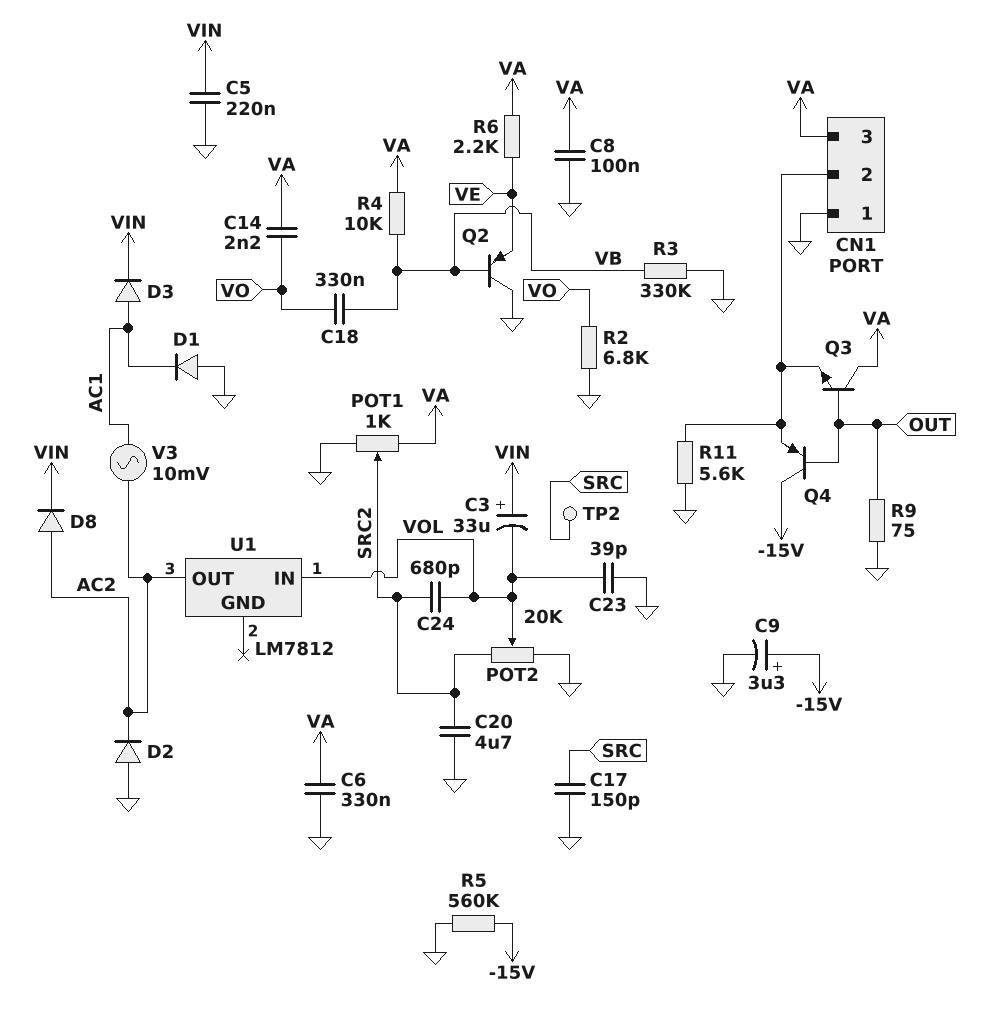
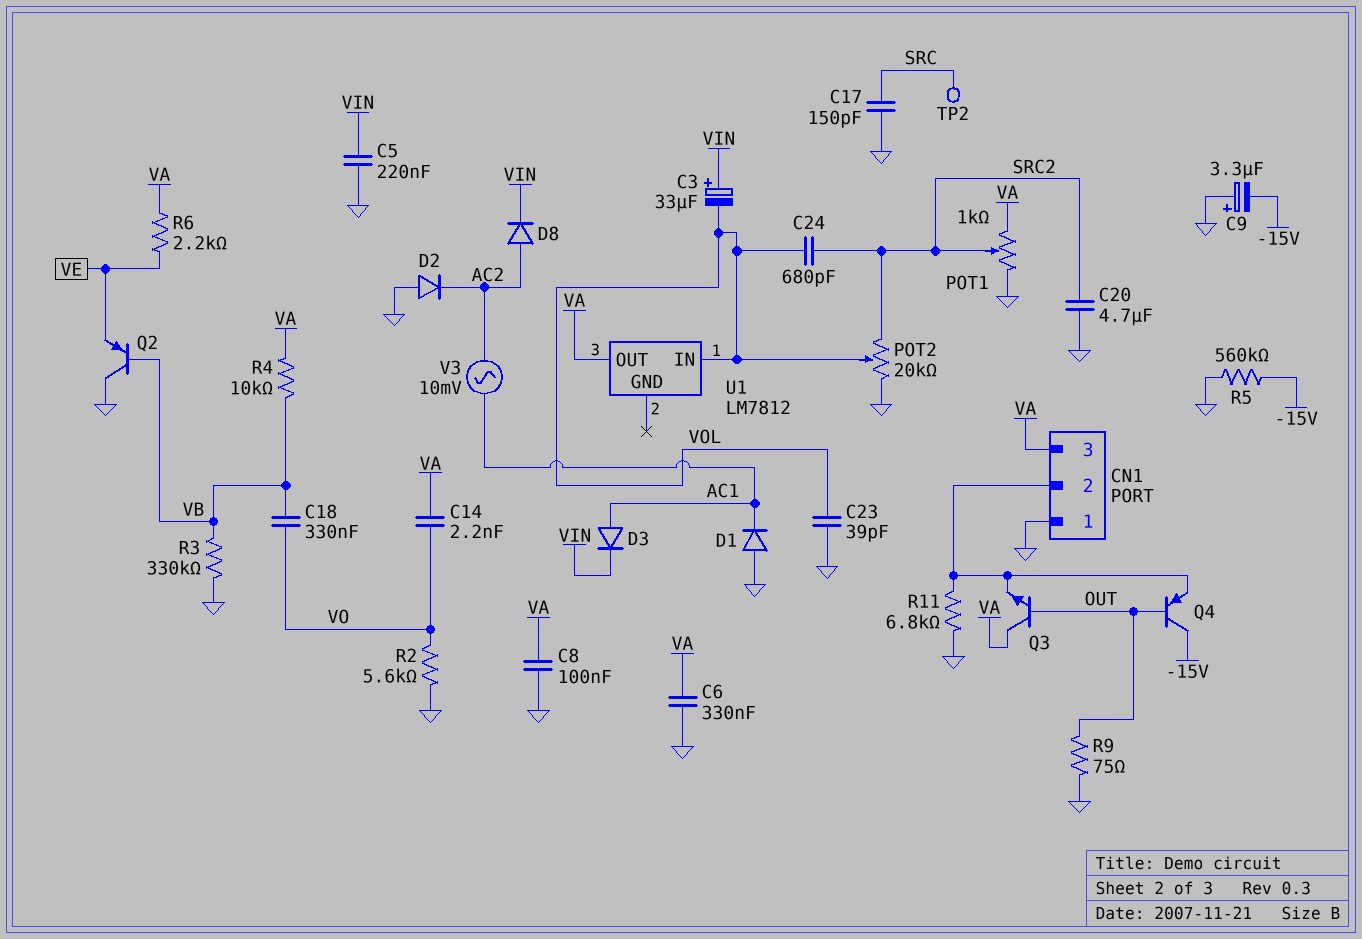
C9: 3.3uF (plus -15V, minus GND) -> 3.3uF (plus GND, minus -15V)
R2: 6.8k (GND, VO) -> 5.6k (GND, VO)
R11: 5.6k (CN1/2, GND) -> 6.8k (CN1/2, GND)
U1 pin OUT: AC2 -> VA

